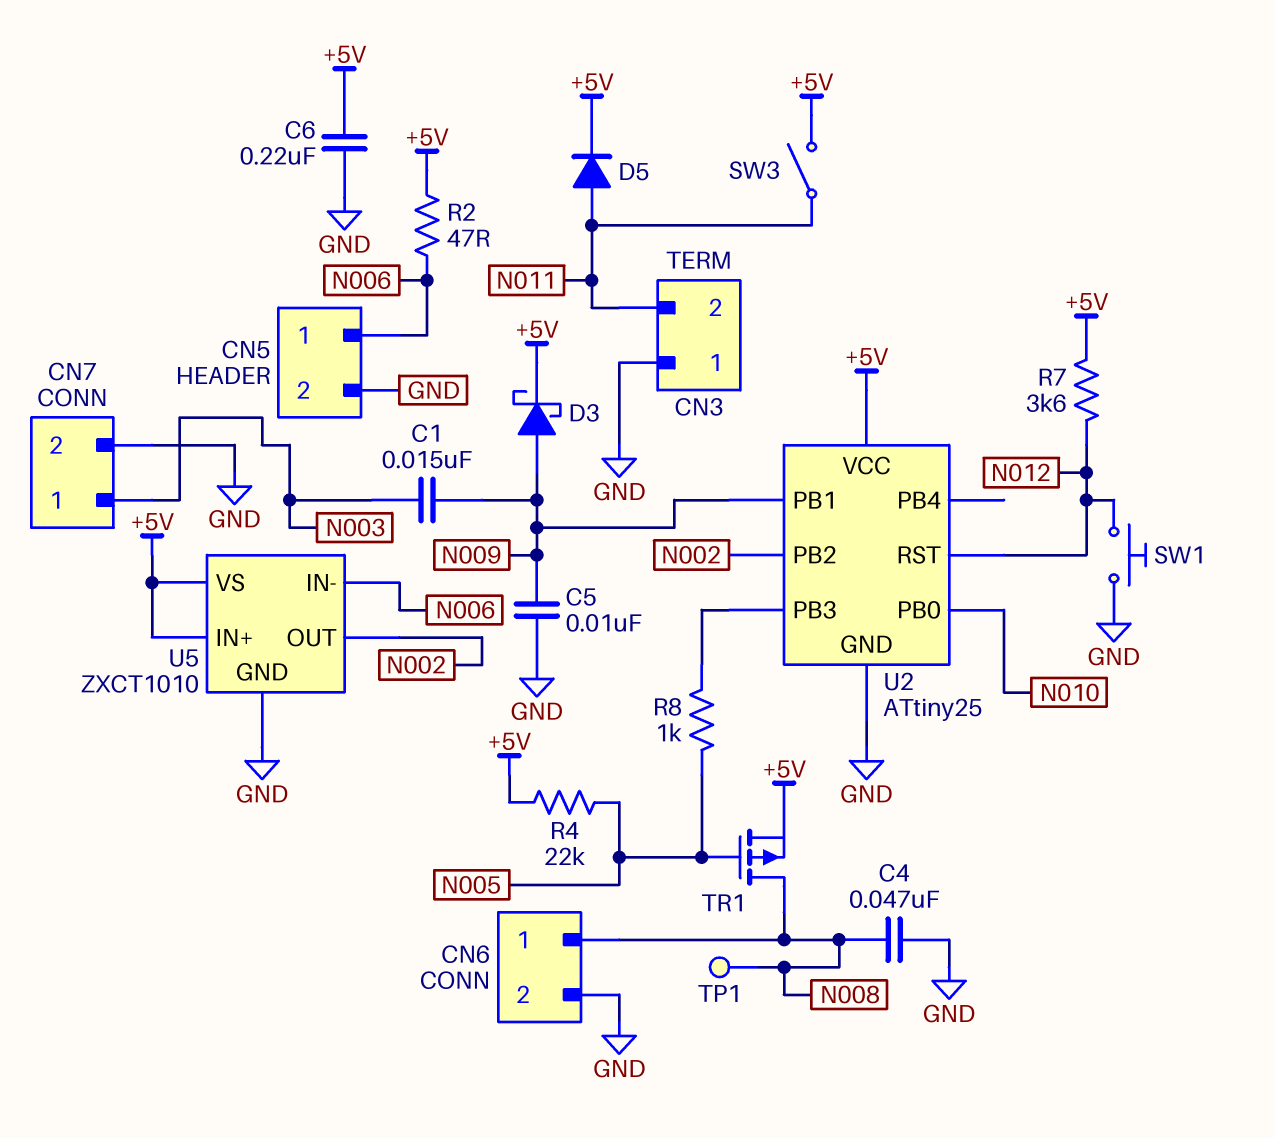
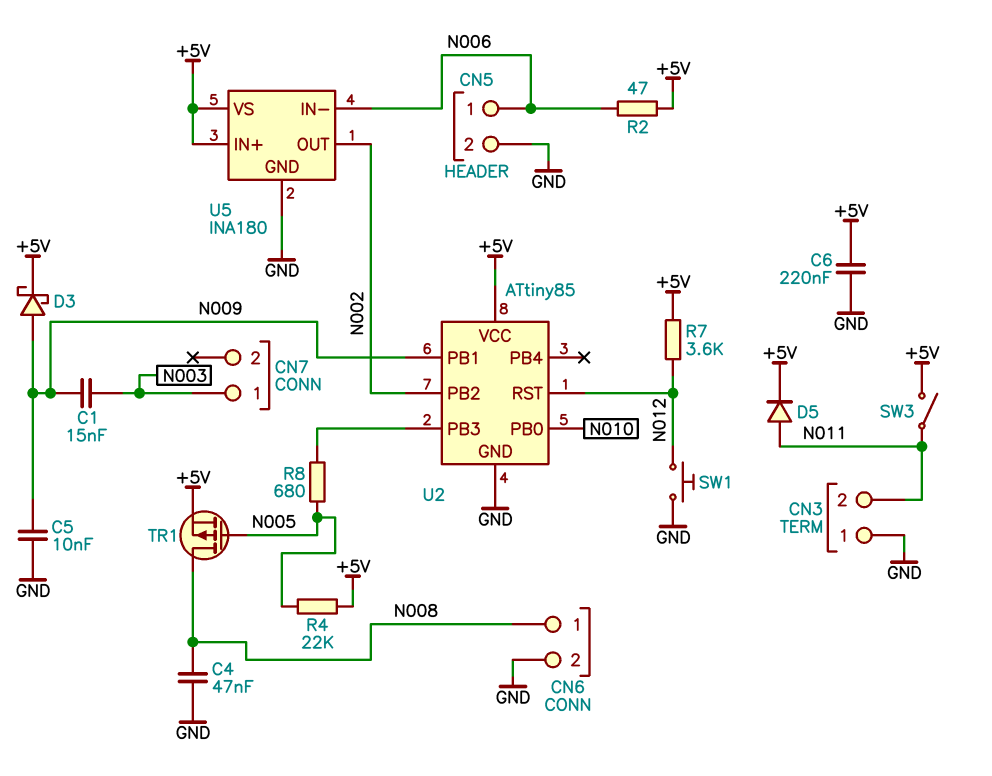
CN7 pin 2: GND -> none
R8: 1k (N005, U2/PB3) -> 680 (N005, U2/PB3)
TP1: test point (N008) -> none
U2: ATtiny25 -> ATtiny85
U5: ZXCT1010 -> INA180

